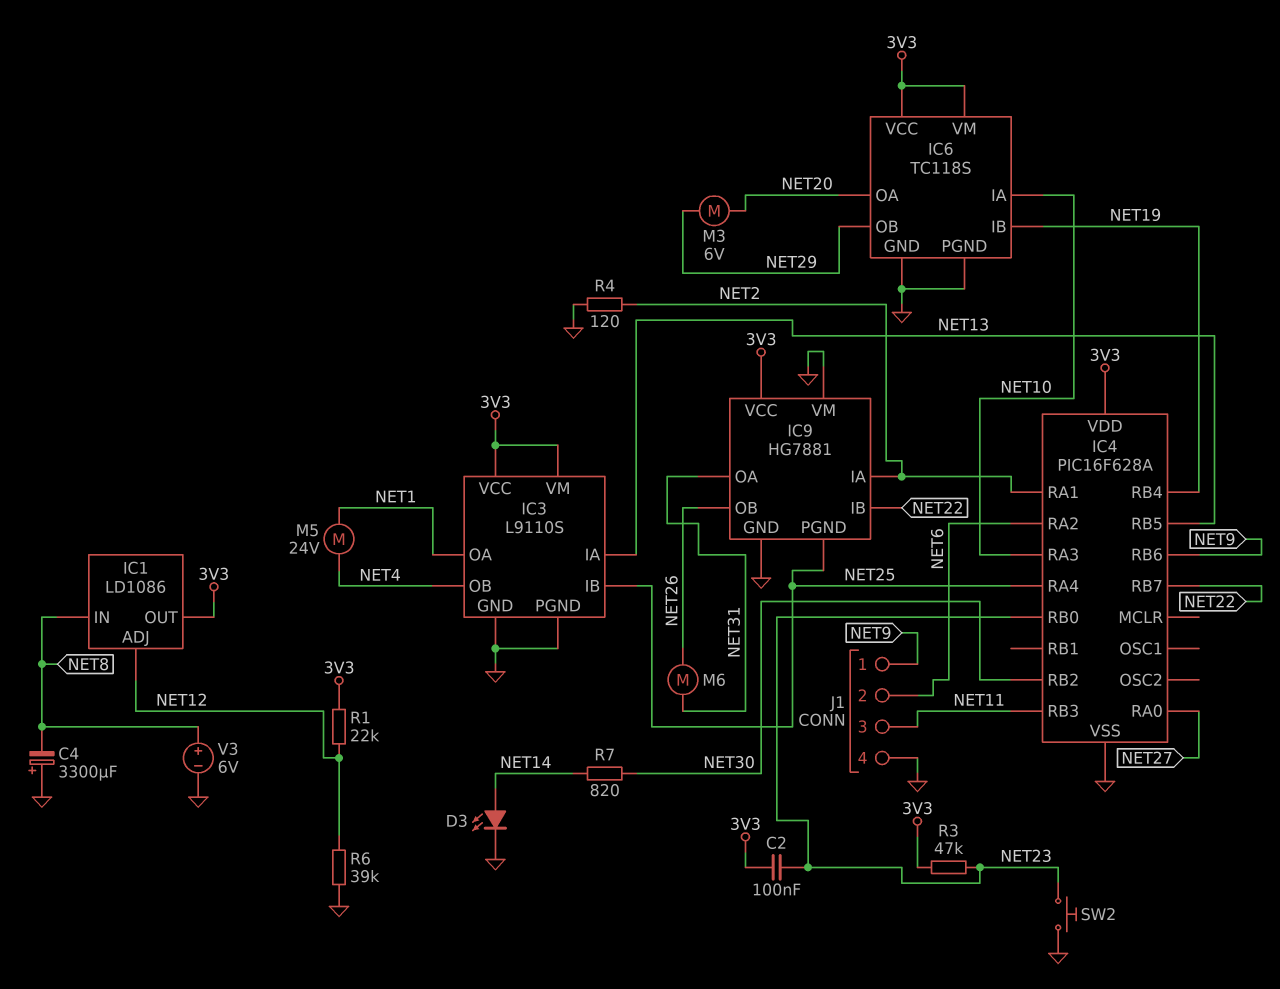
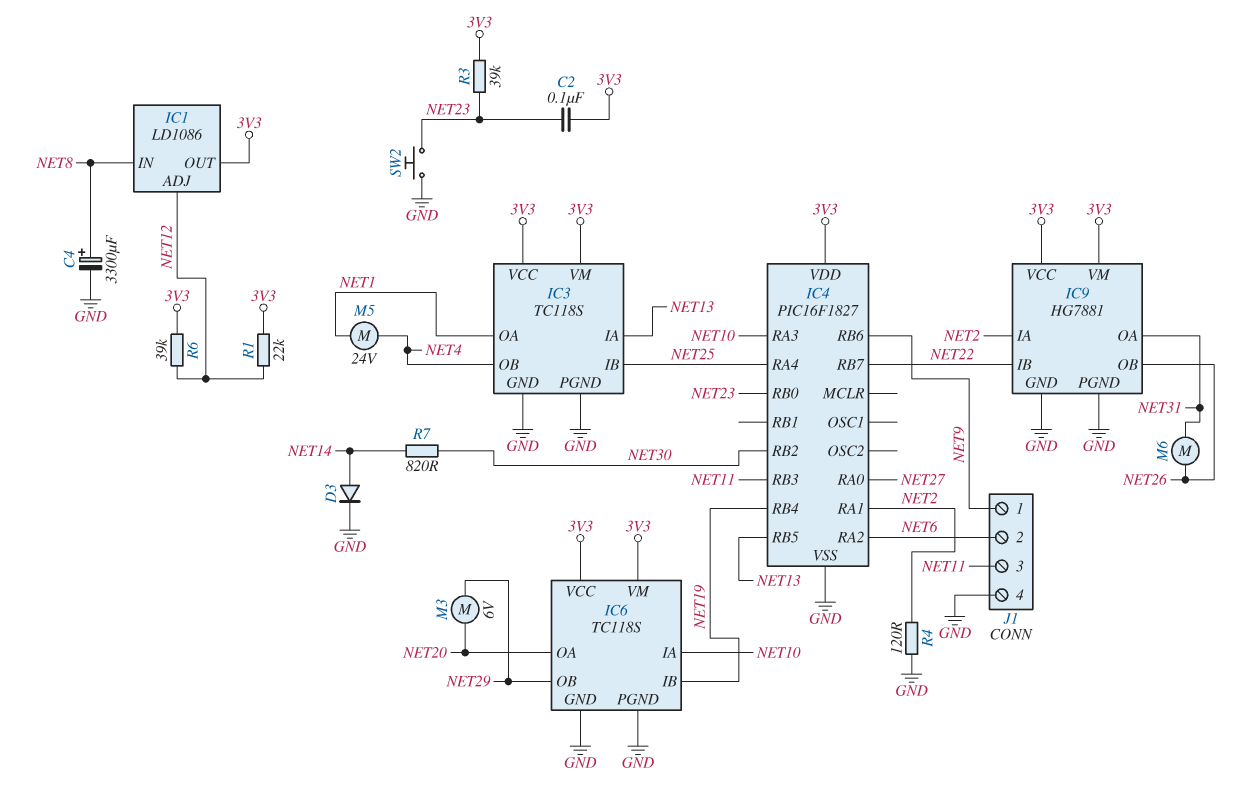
C4: 3300uF (plus GND, minus NET8) -> 3300uF (plus NET8, minus GND)
D3: LED (A NET14, K GND) -> diode (A NET14, K GND)
IC3: L9110S -> TC118S
IC4: PIC16F628A -> PIC16F1827
IC9 pin PGND: NET25 -> GND
IC9 pin VM: GND -> 3V3
R3: 47k (3V3, NET23) -> 39k (3V3, NET23)
R6: 39k (GND, NET12) -> 39k (3V3, NET12)
V3: 6V (plus NET8, minus GND) -> none

